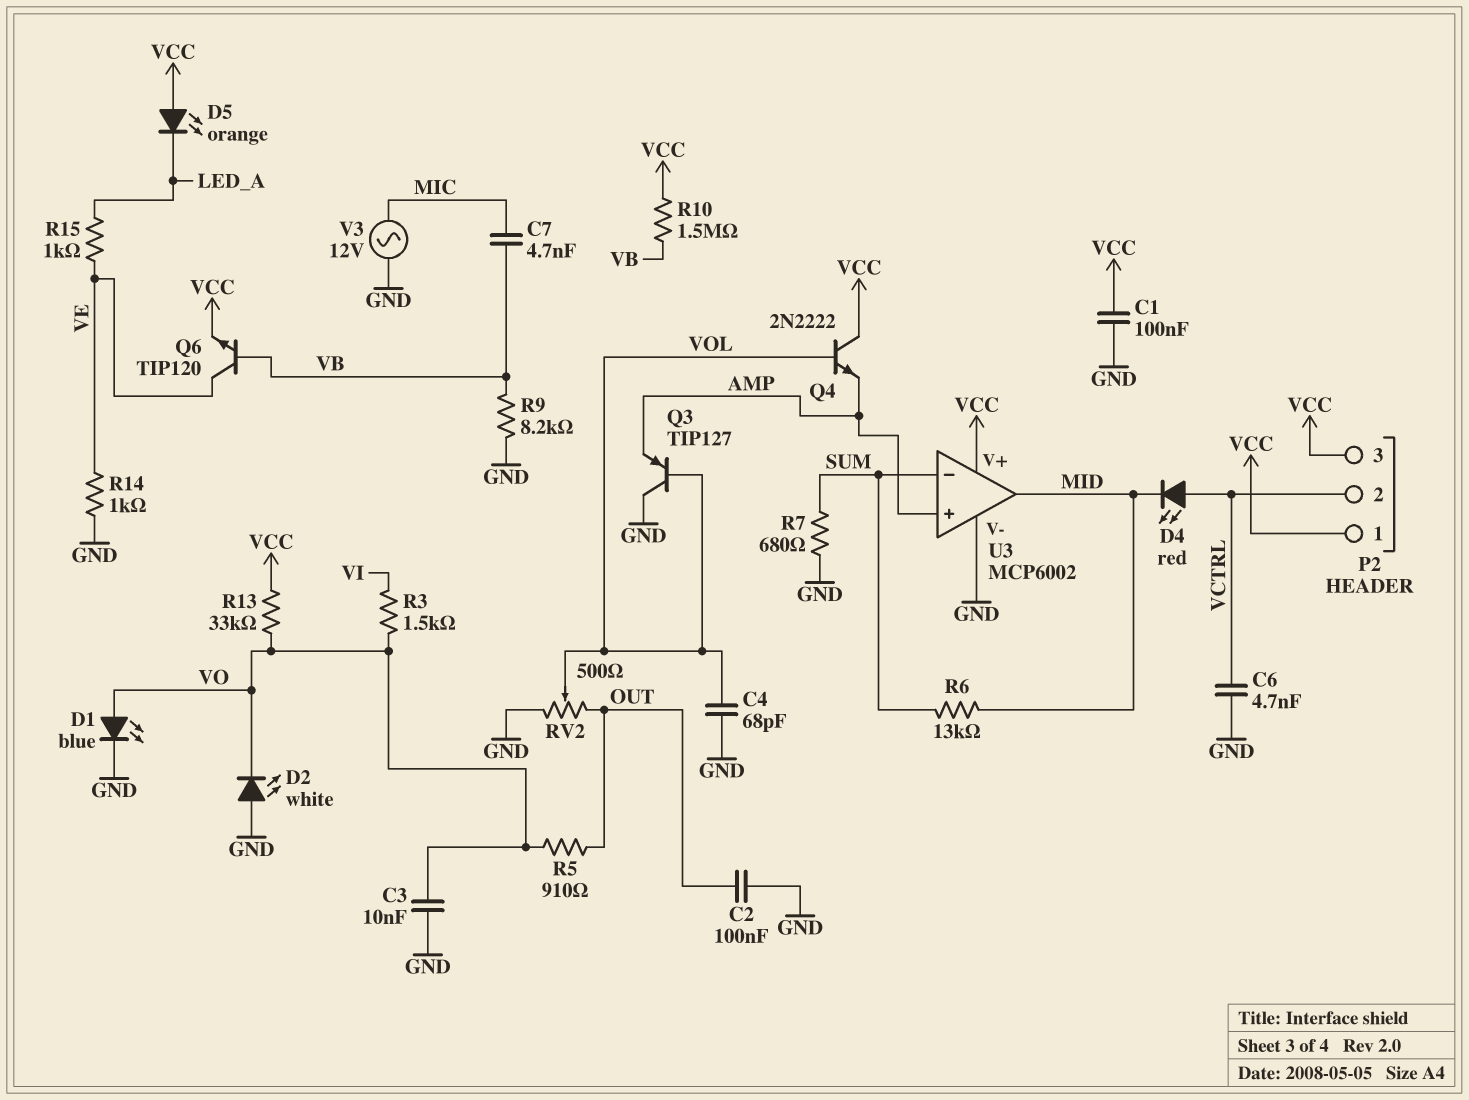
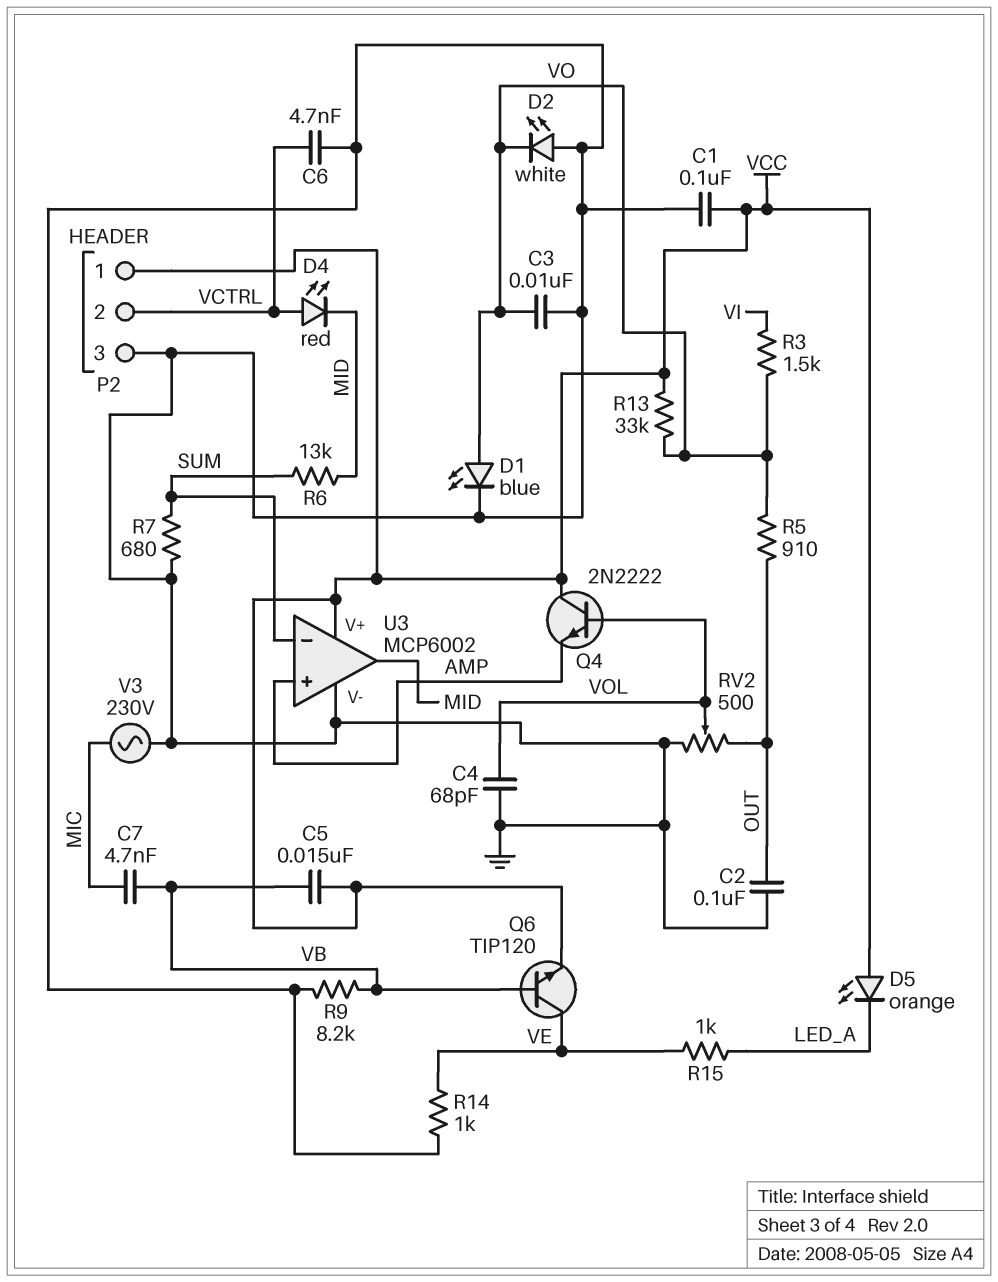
C5: none -> 15nF (VB, VCC)
P2 pin 3: VCC -> GND
Q3: PNP TIP127 (B VOL, C GND, E AMP) -> none
R10: 1.5M (VB, VCC) -> none
V3: AC 12V (GND, MIC) -> AC 230V (GND, MIC)

